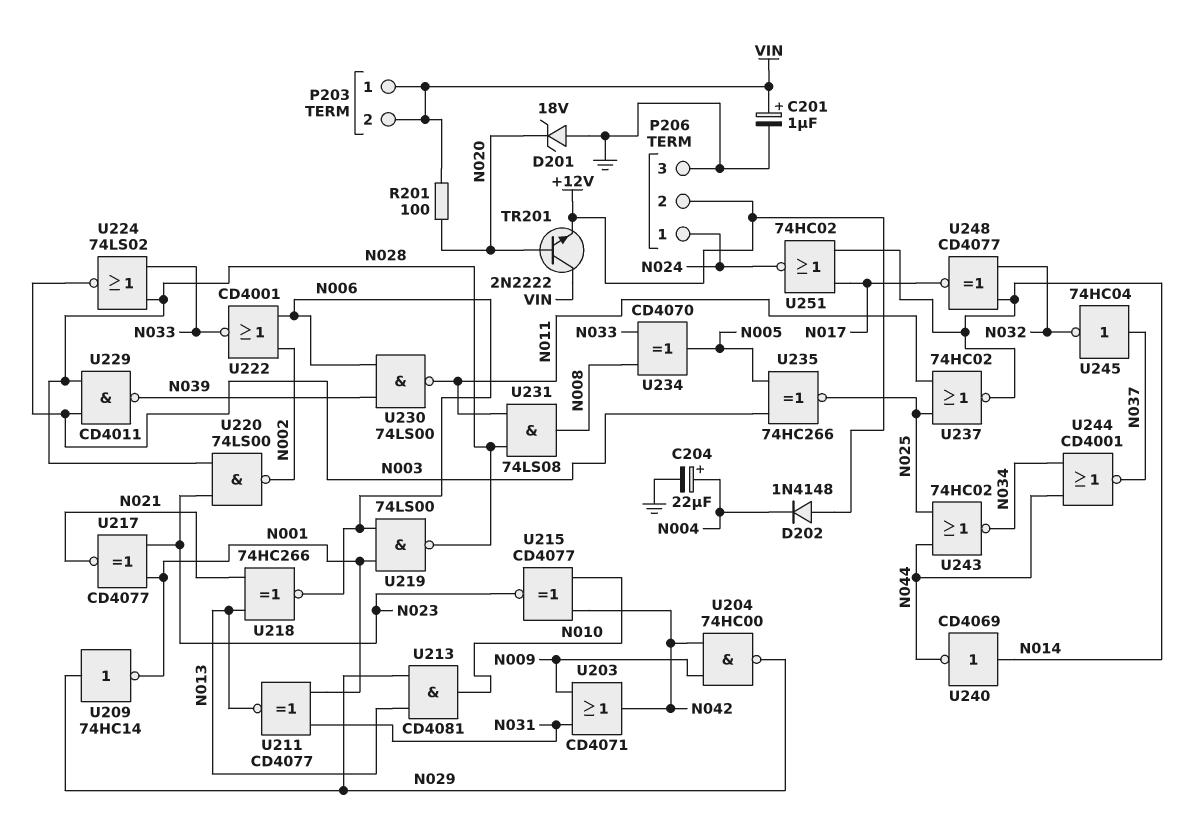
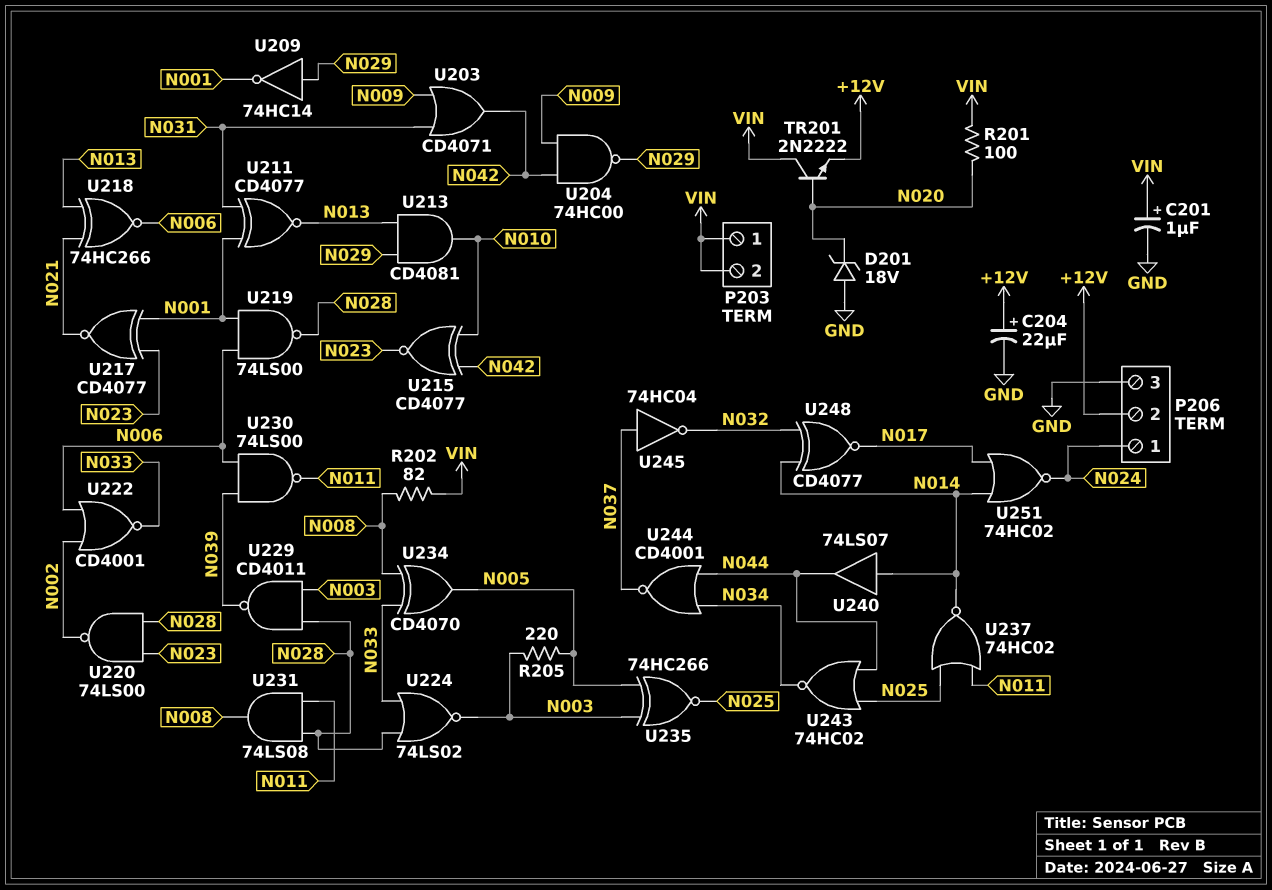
C204: 22uF (plus N004, minus GND) -> 22uF (plus +12V, minus GND)
D202: diode 1N4148 (A +12V, K N004) -> none
R202: none -> 82 (N008, VIN)
R205: none -> 220 (N003, N005)
U240: NOT CD4069 (in N014, out N044) -> buffer 74LS07 (in N014, out N044)

